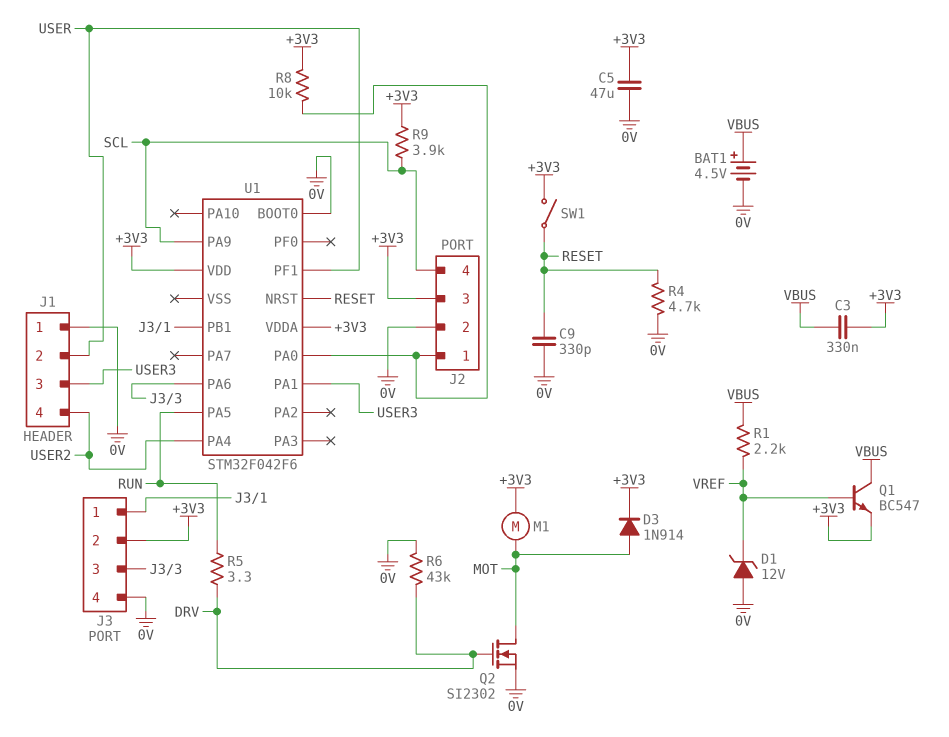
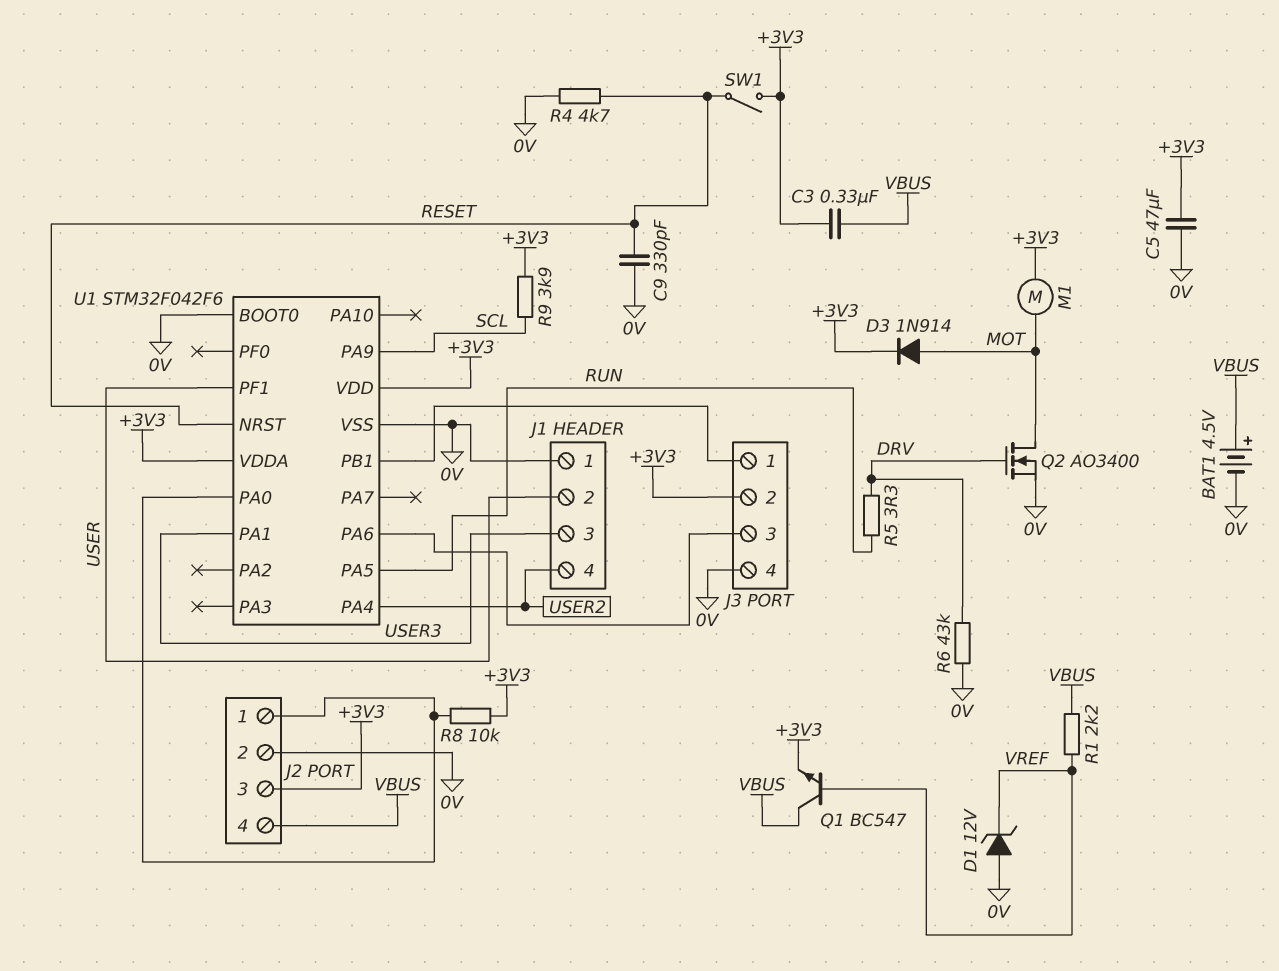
J2 pin 4: SCL -> VBUS
Q2: NMOS SI2302 (G DRV, D MOT, S 0V) -> NMOS AO3400 (G DRV, D MOT, S 0V)
U1 pin VSS: none -> 0V

